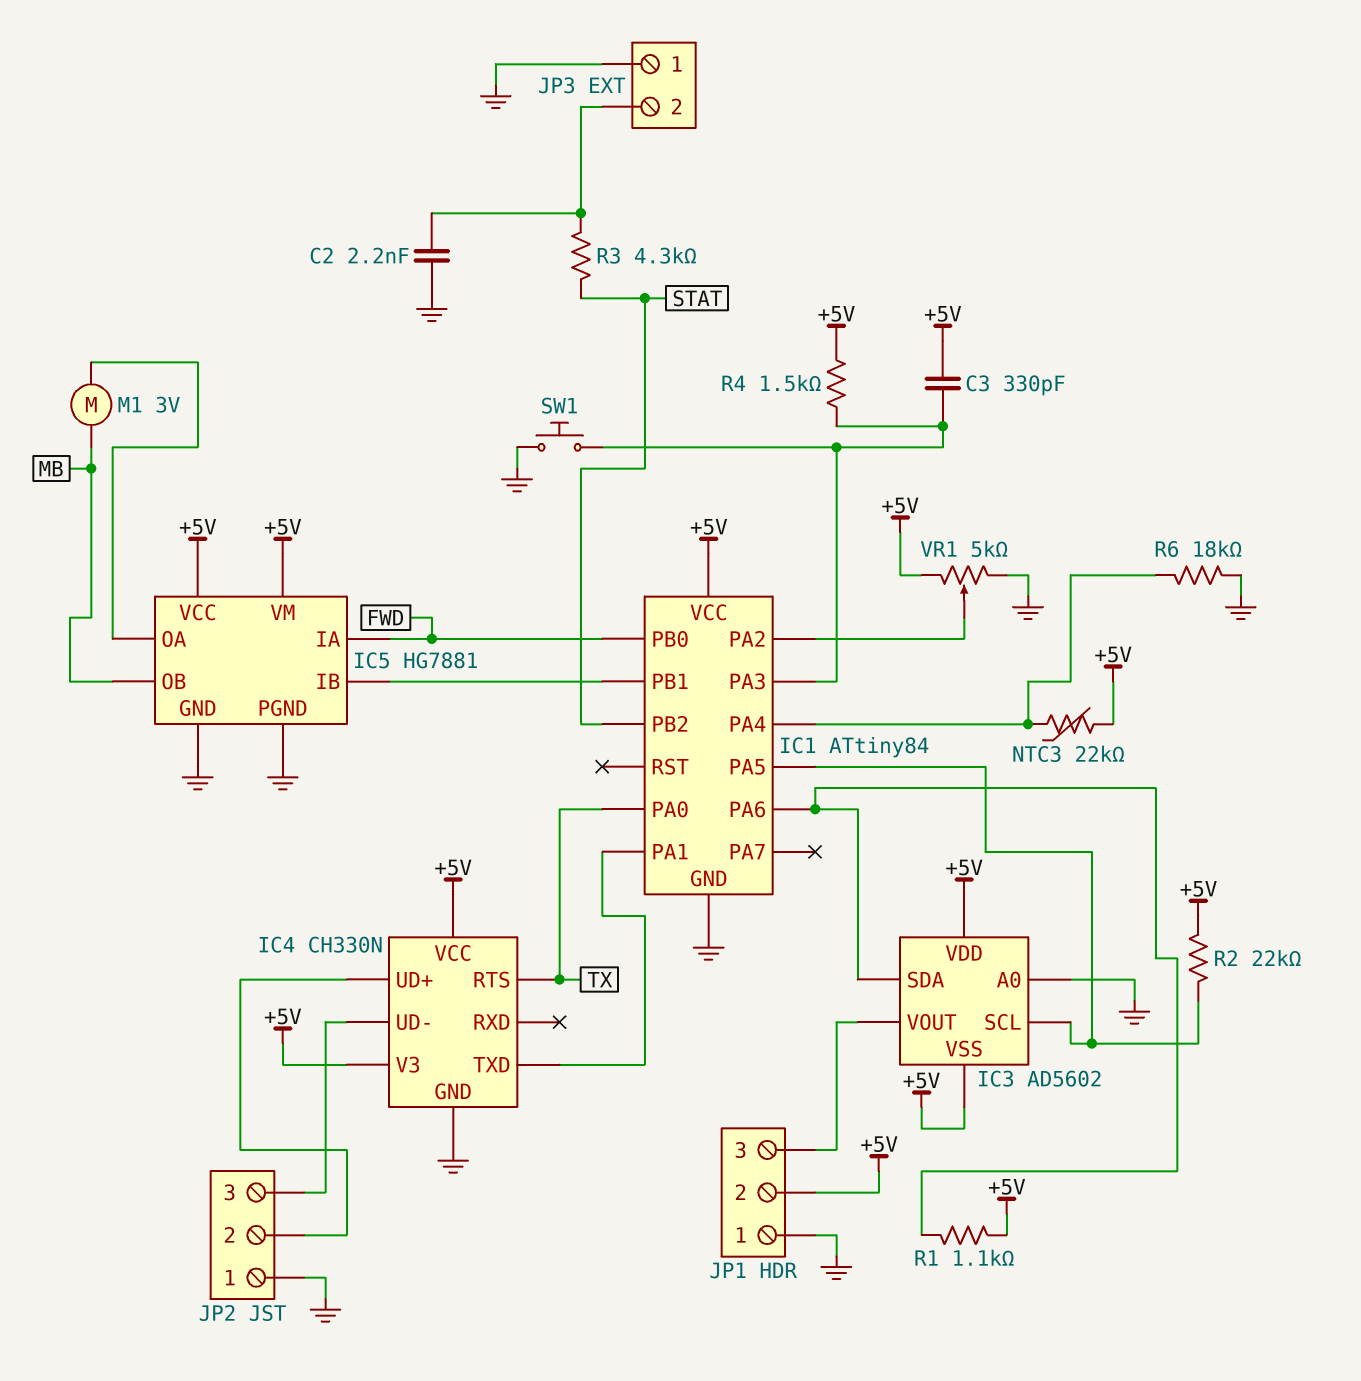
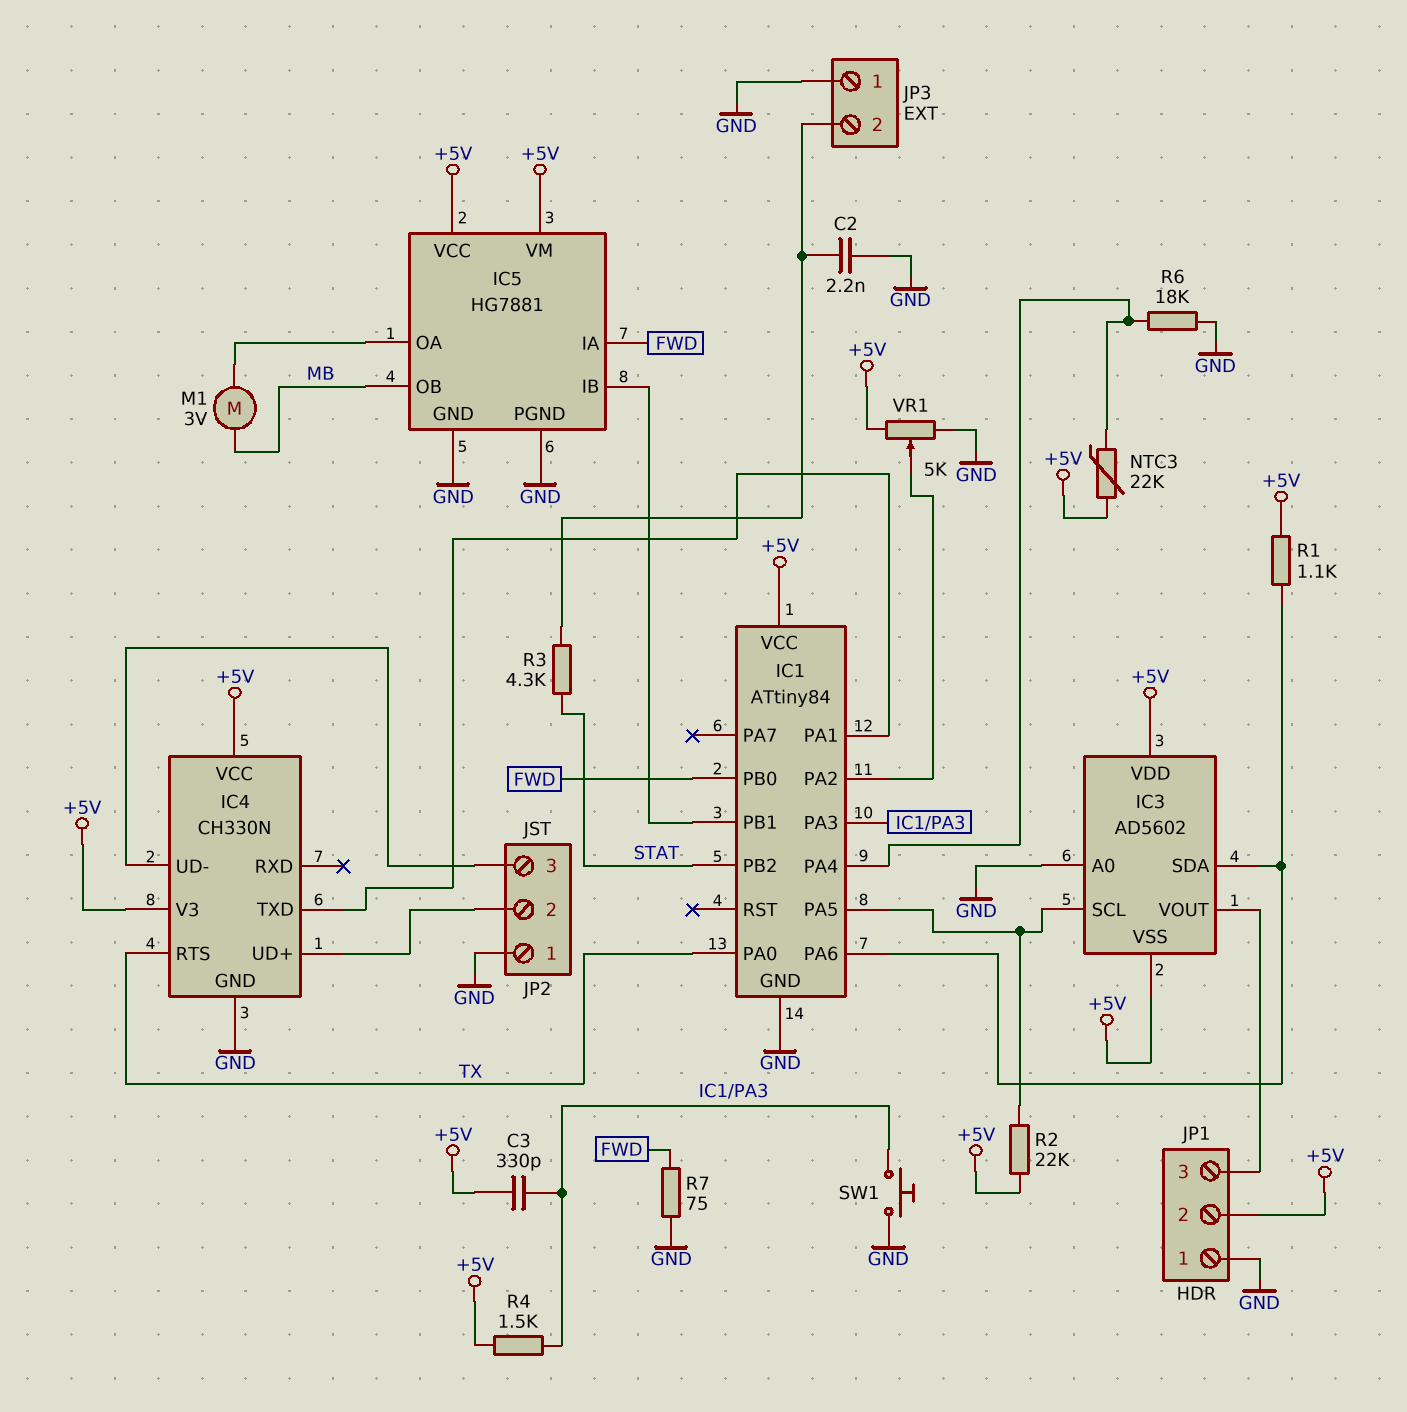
R7: none -> 75 (FWD, GND)

